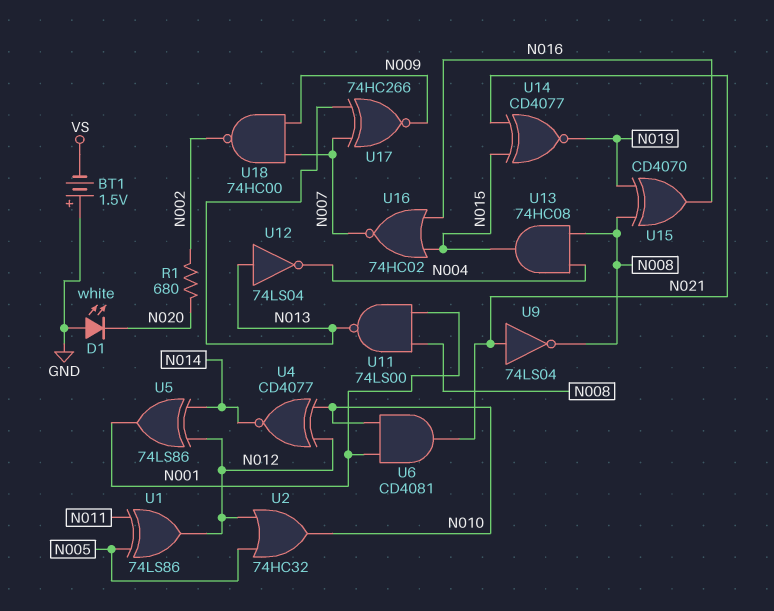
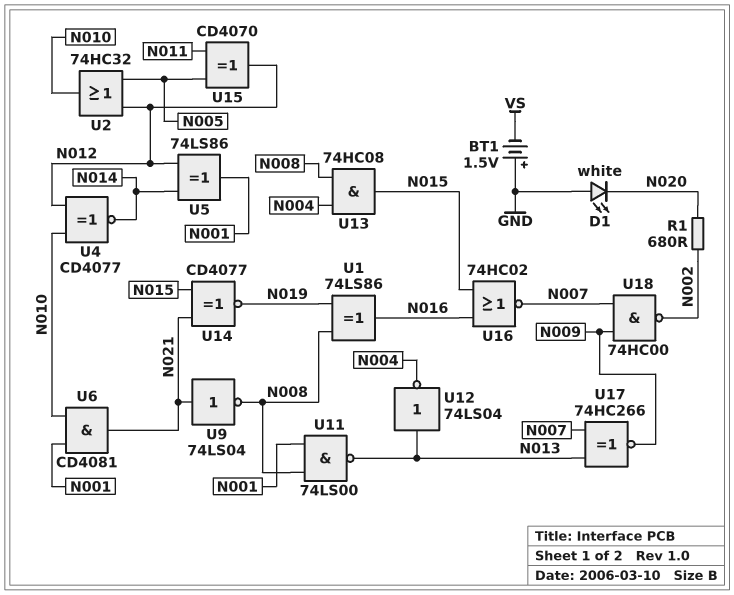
U1: XOR 74LS86 (in N005, in N011, out N012) -> XOR 74LS86 (in N008, in N019, out N016)
U15: XOR CD4070 (in N008, in N019, out N016) -> XOR CD4070 (in N005, in N011, out N012)

